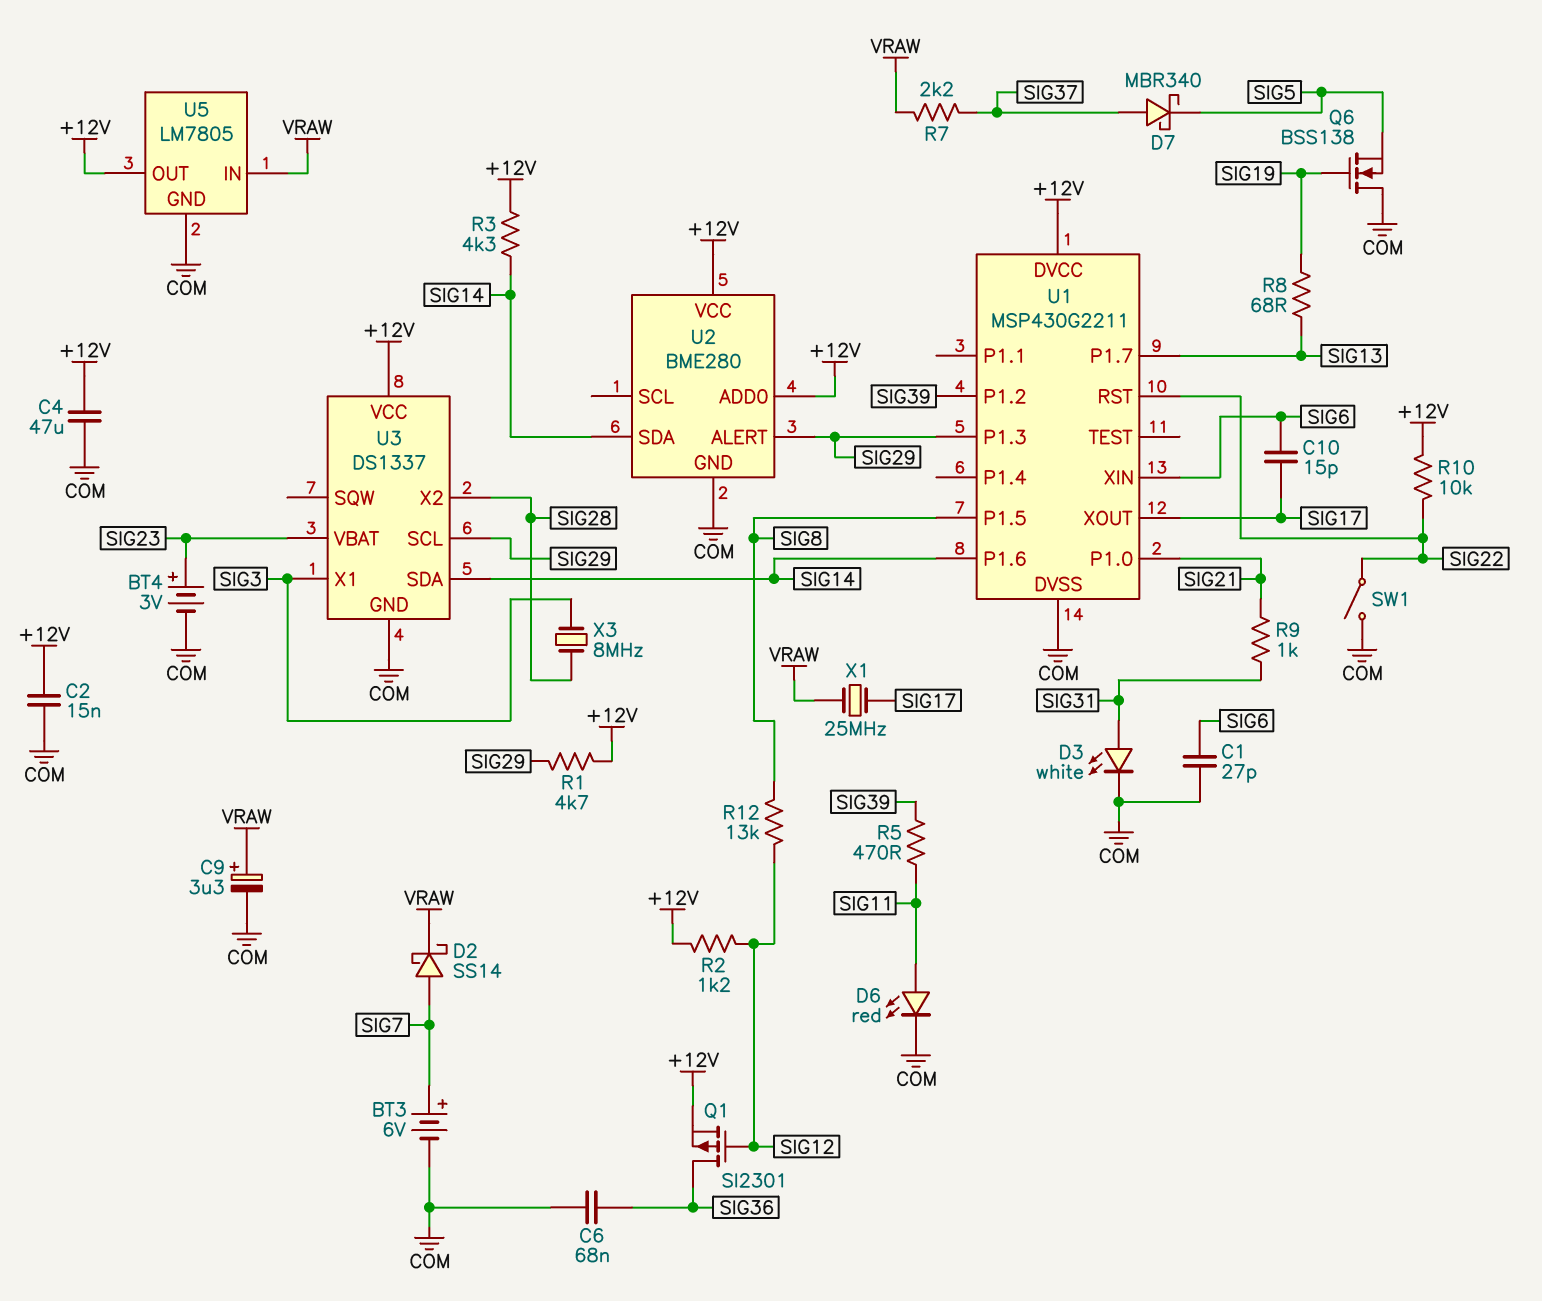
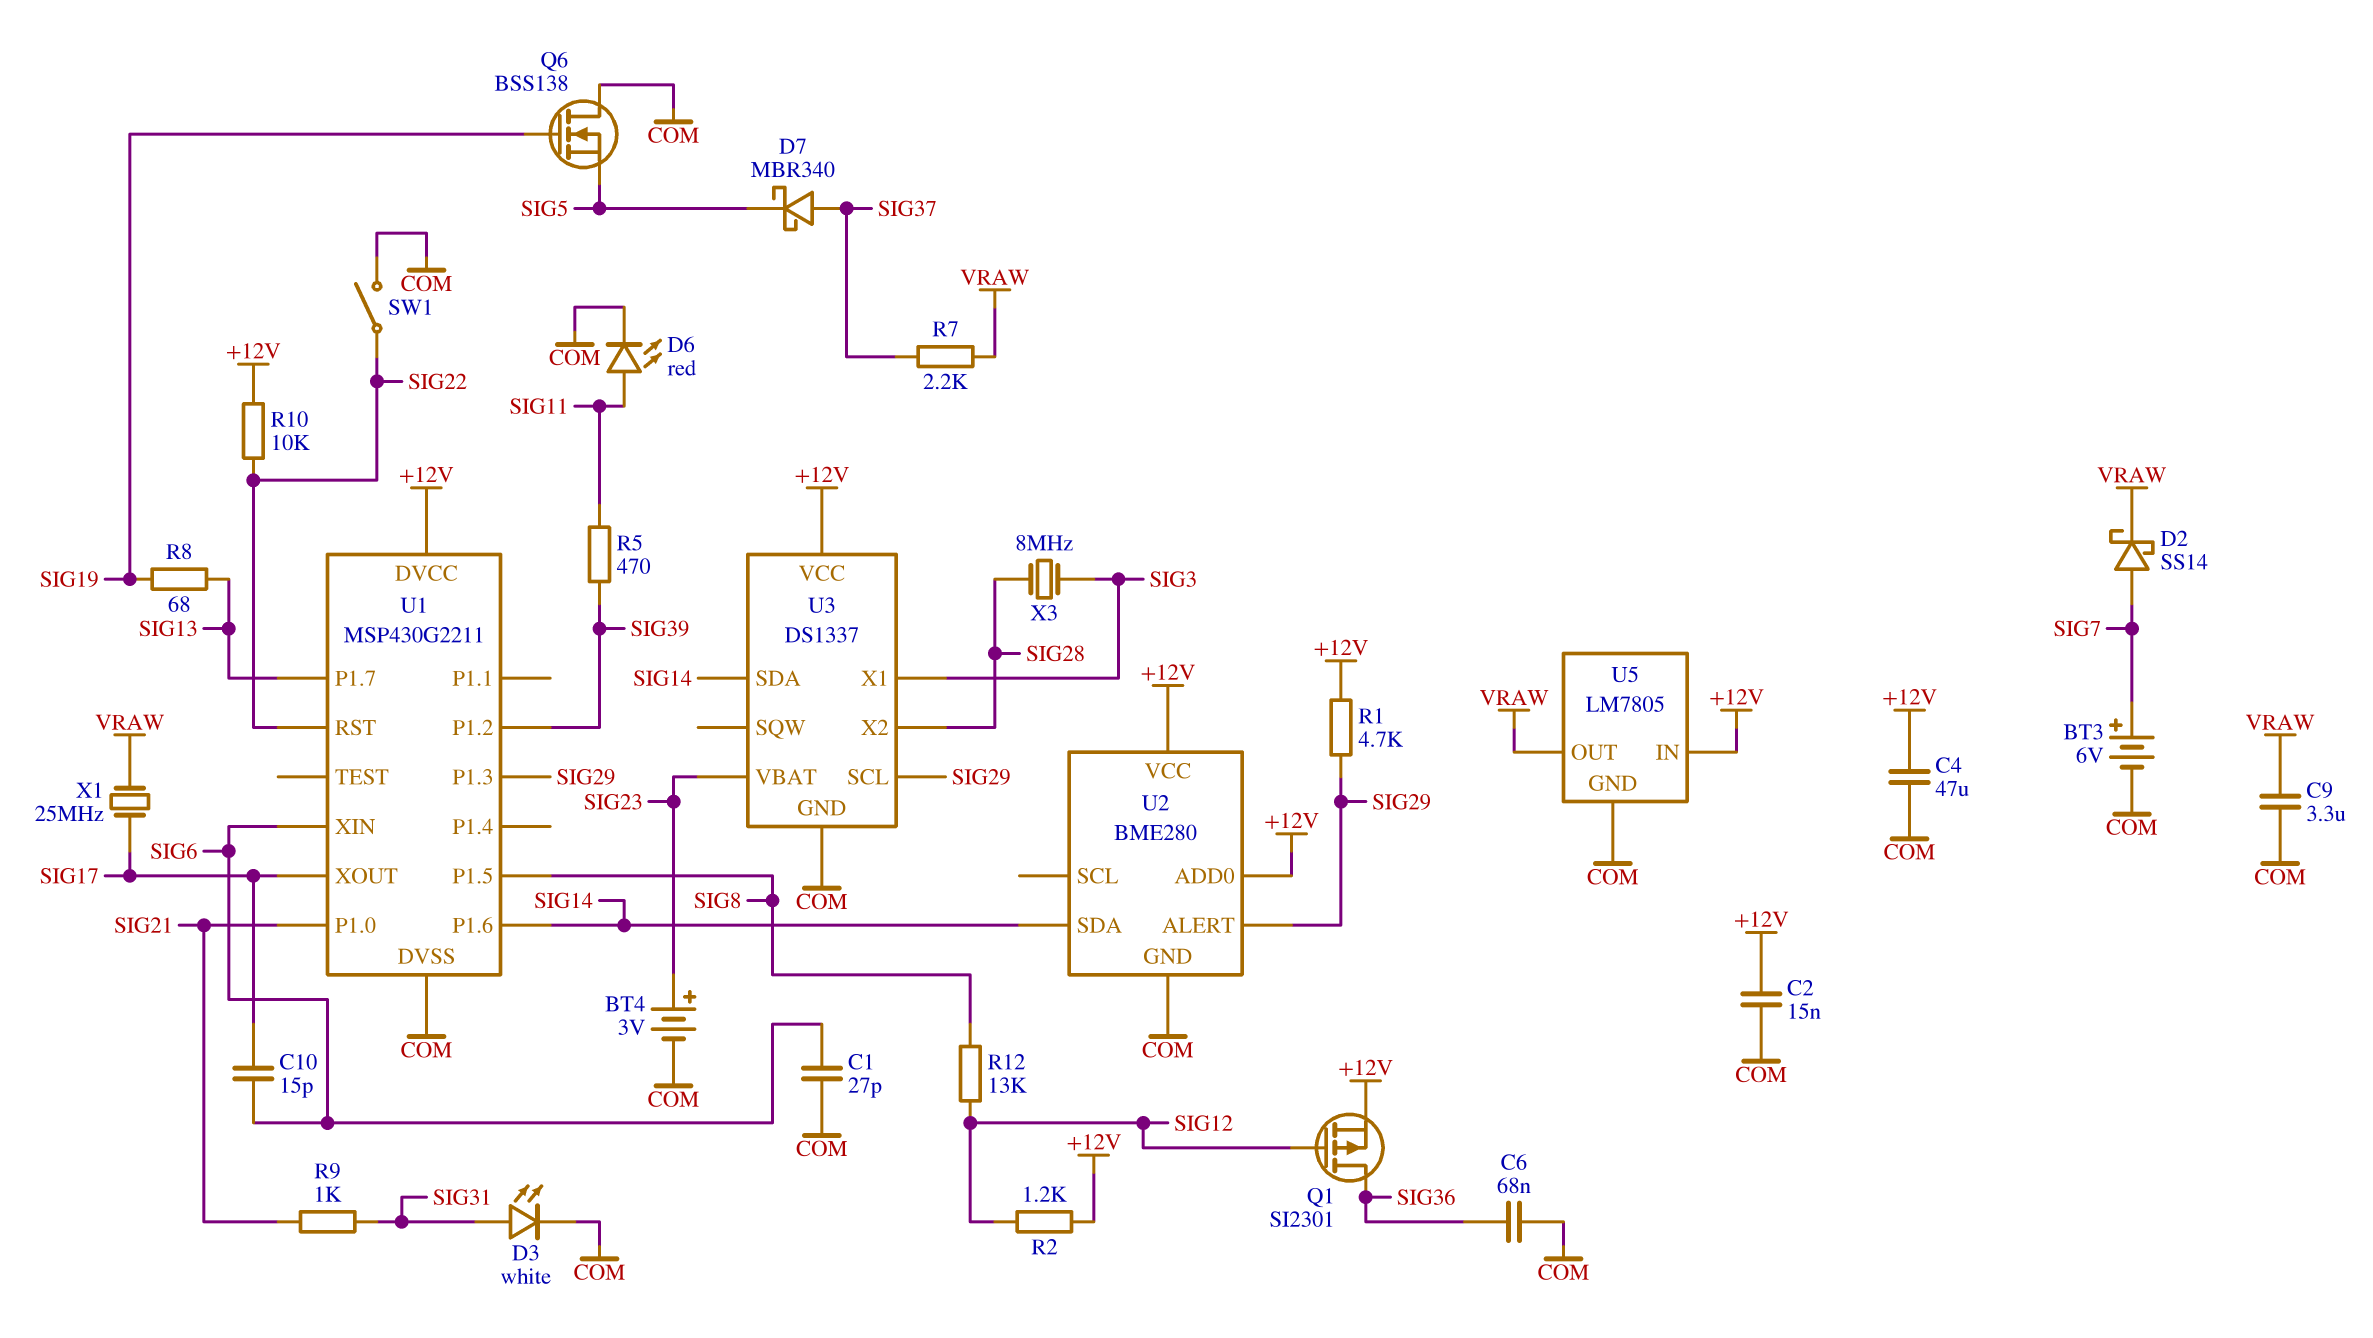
C9: 3.3uF (plus VRAW, minus COM) -> 3.3uF (COM, VRAW)
R3: 4.3k (+12V, SIG14) -> none
U5 pin IN: VRAW -> +12V
U5 pin OUT: +12V -> VRAW

